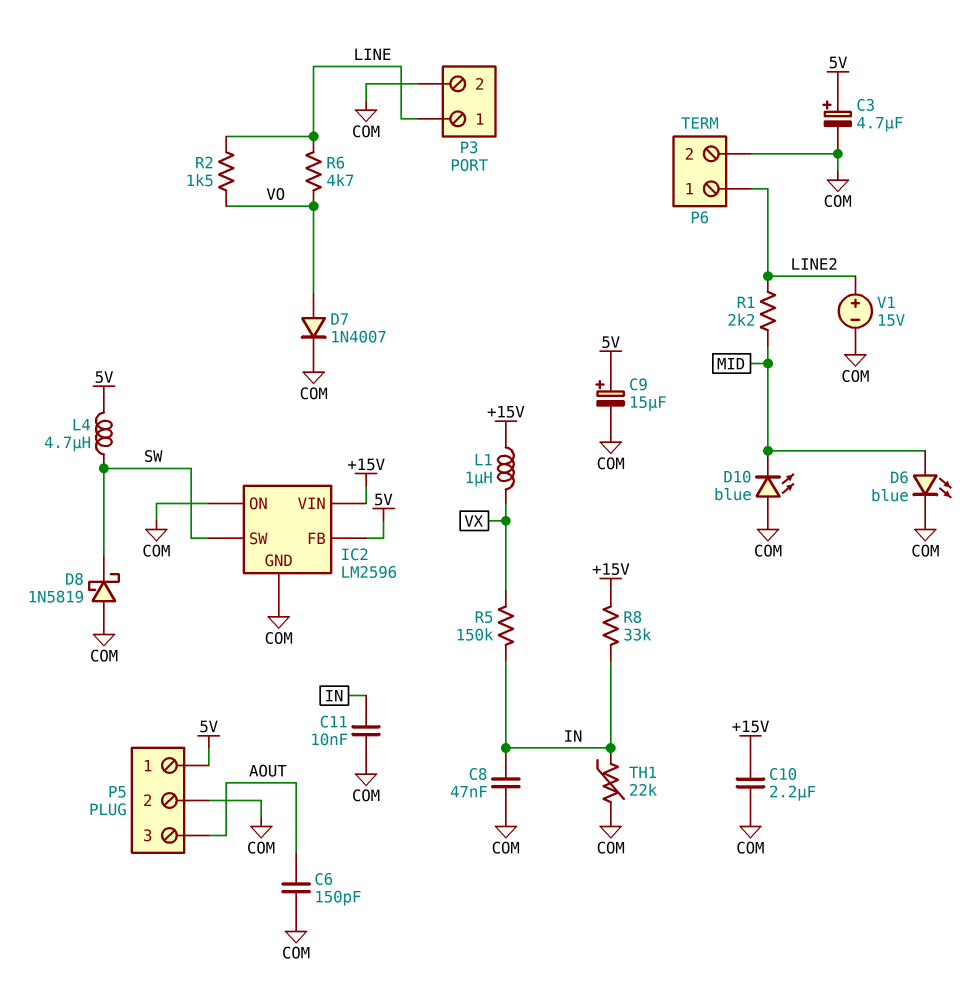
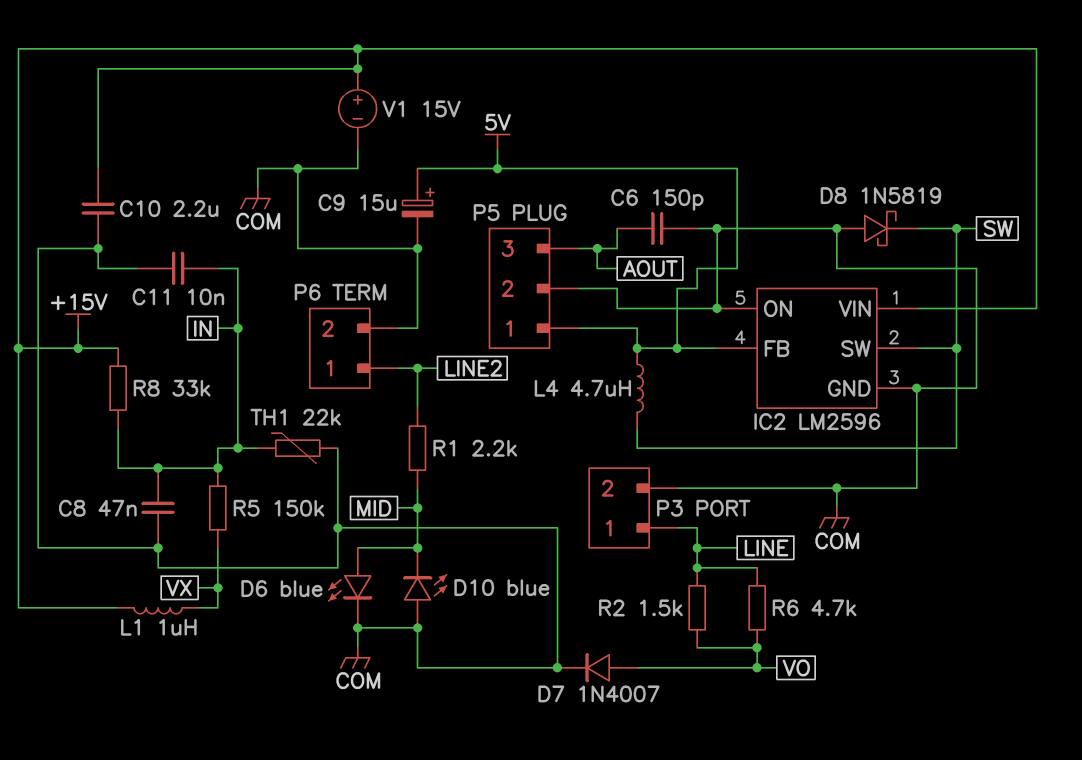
C3: 4.7uF (plus 5V, minus COM) -> none
V1: 15V (plus LINE2, minus COM) -> 15V (plus +15V, minus COM)

